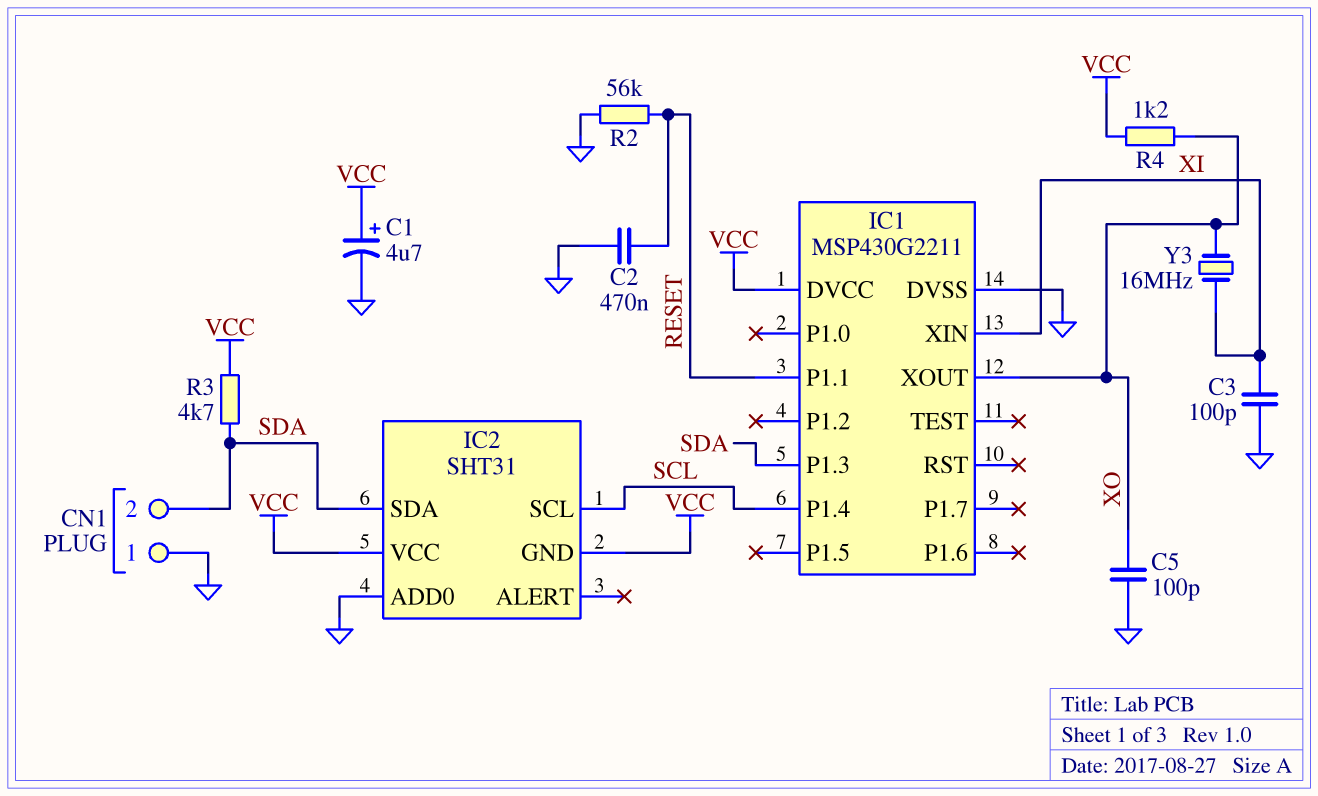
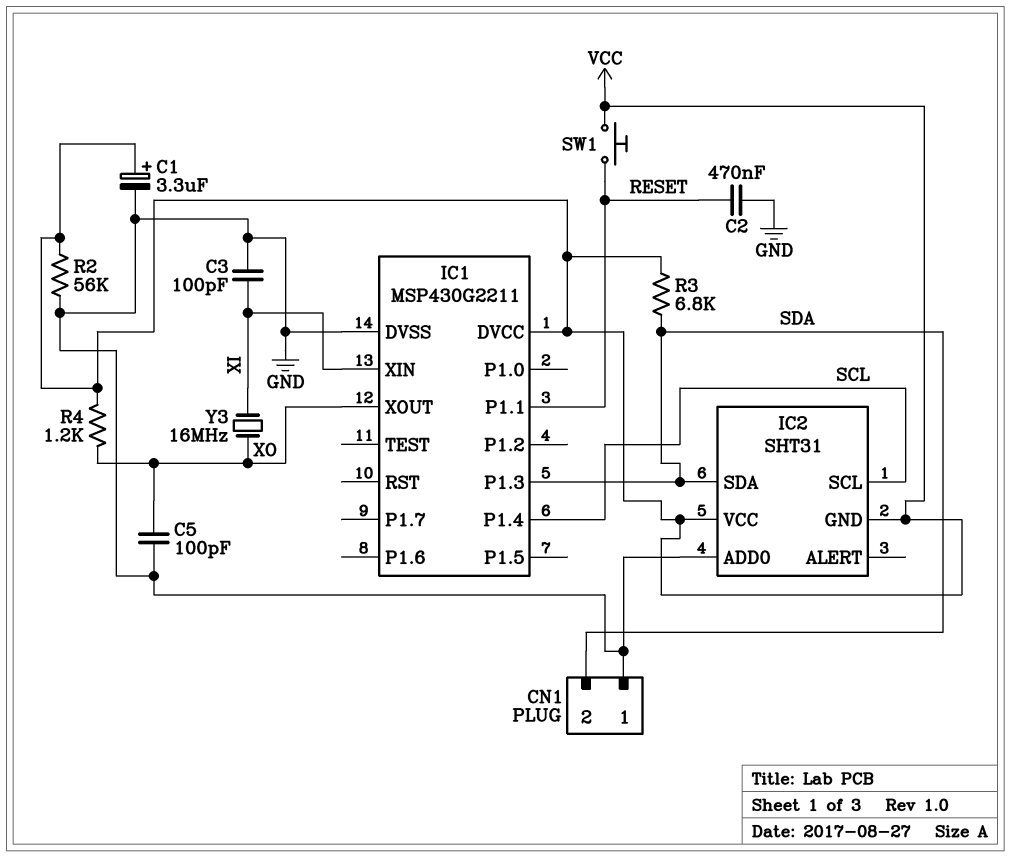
C1: 4.7uF (plus VCC, minus GND) -> 3.3uF (plus VCC, minus GND)
R2: 56k (GND, RESET) -> 56k (GND, VCC)
R3: 4.7k (SDA, VCC) -> 6.8k (SDA, VCC)
SW1: none -> button (RESET, VCC)

